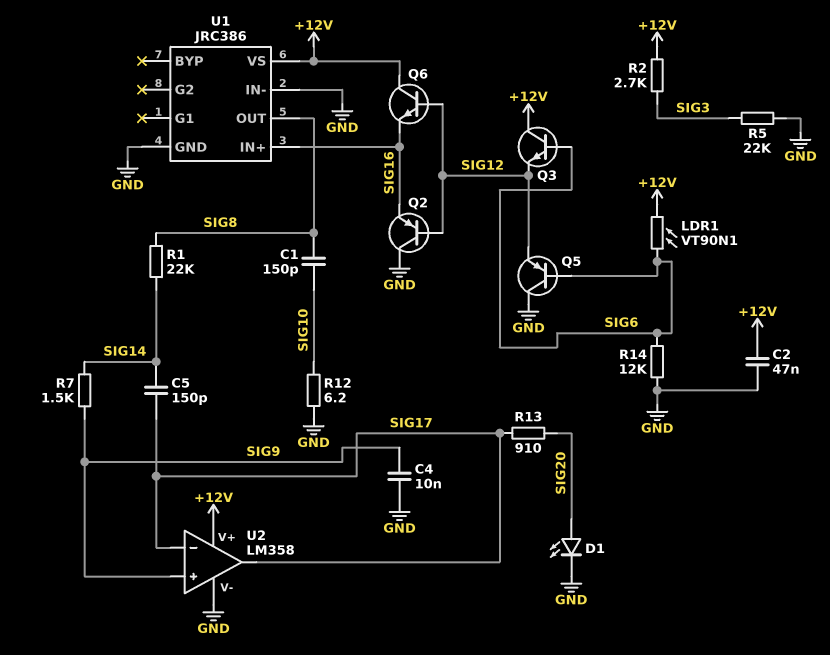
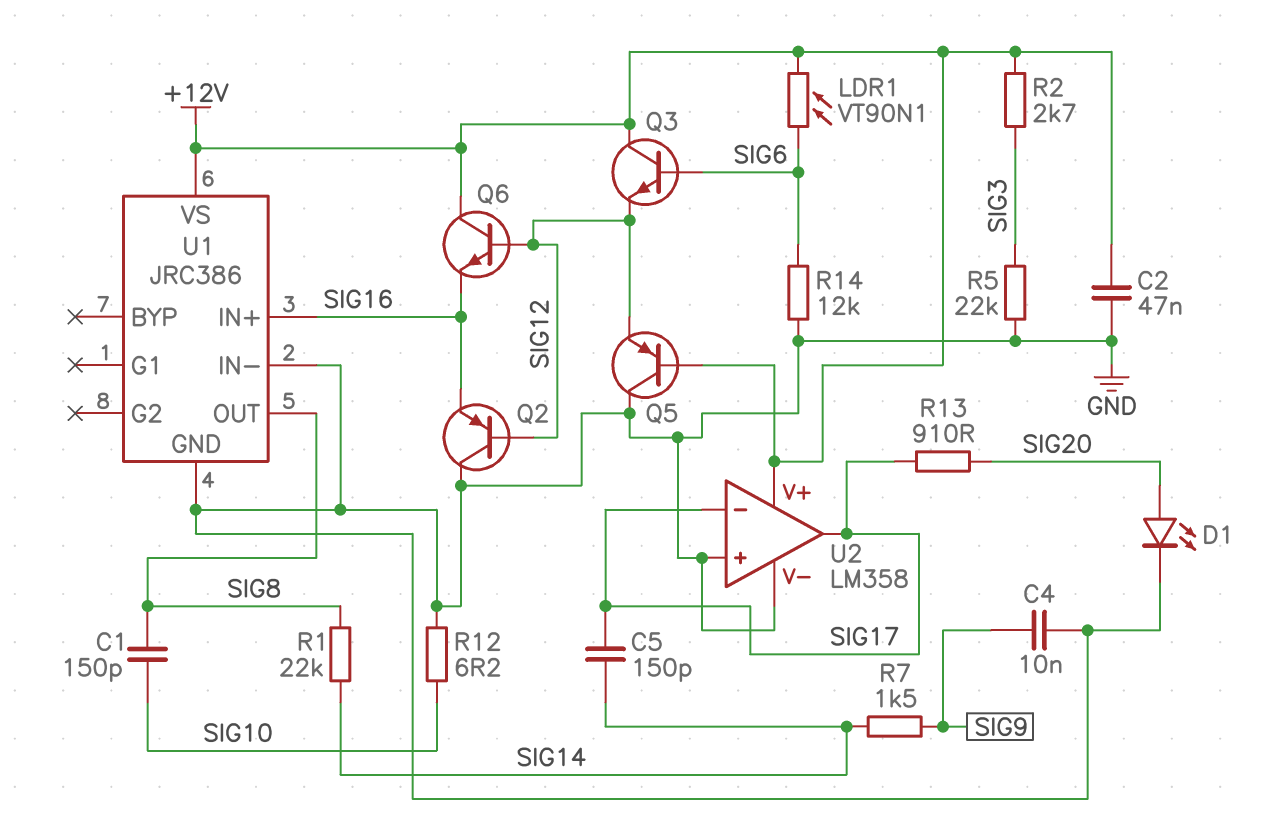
Q5: PNP (B SIG6, C GND, E SIG12) -> PNP (B +12V, C GND, E SIG12)
U2 pin in+: SIG9 -> GND

